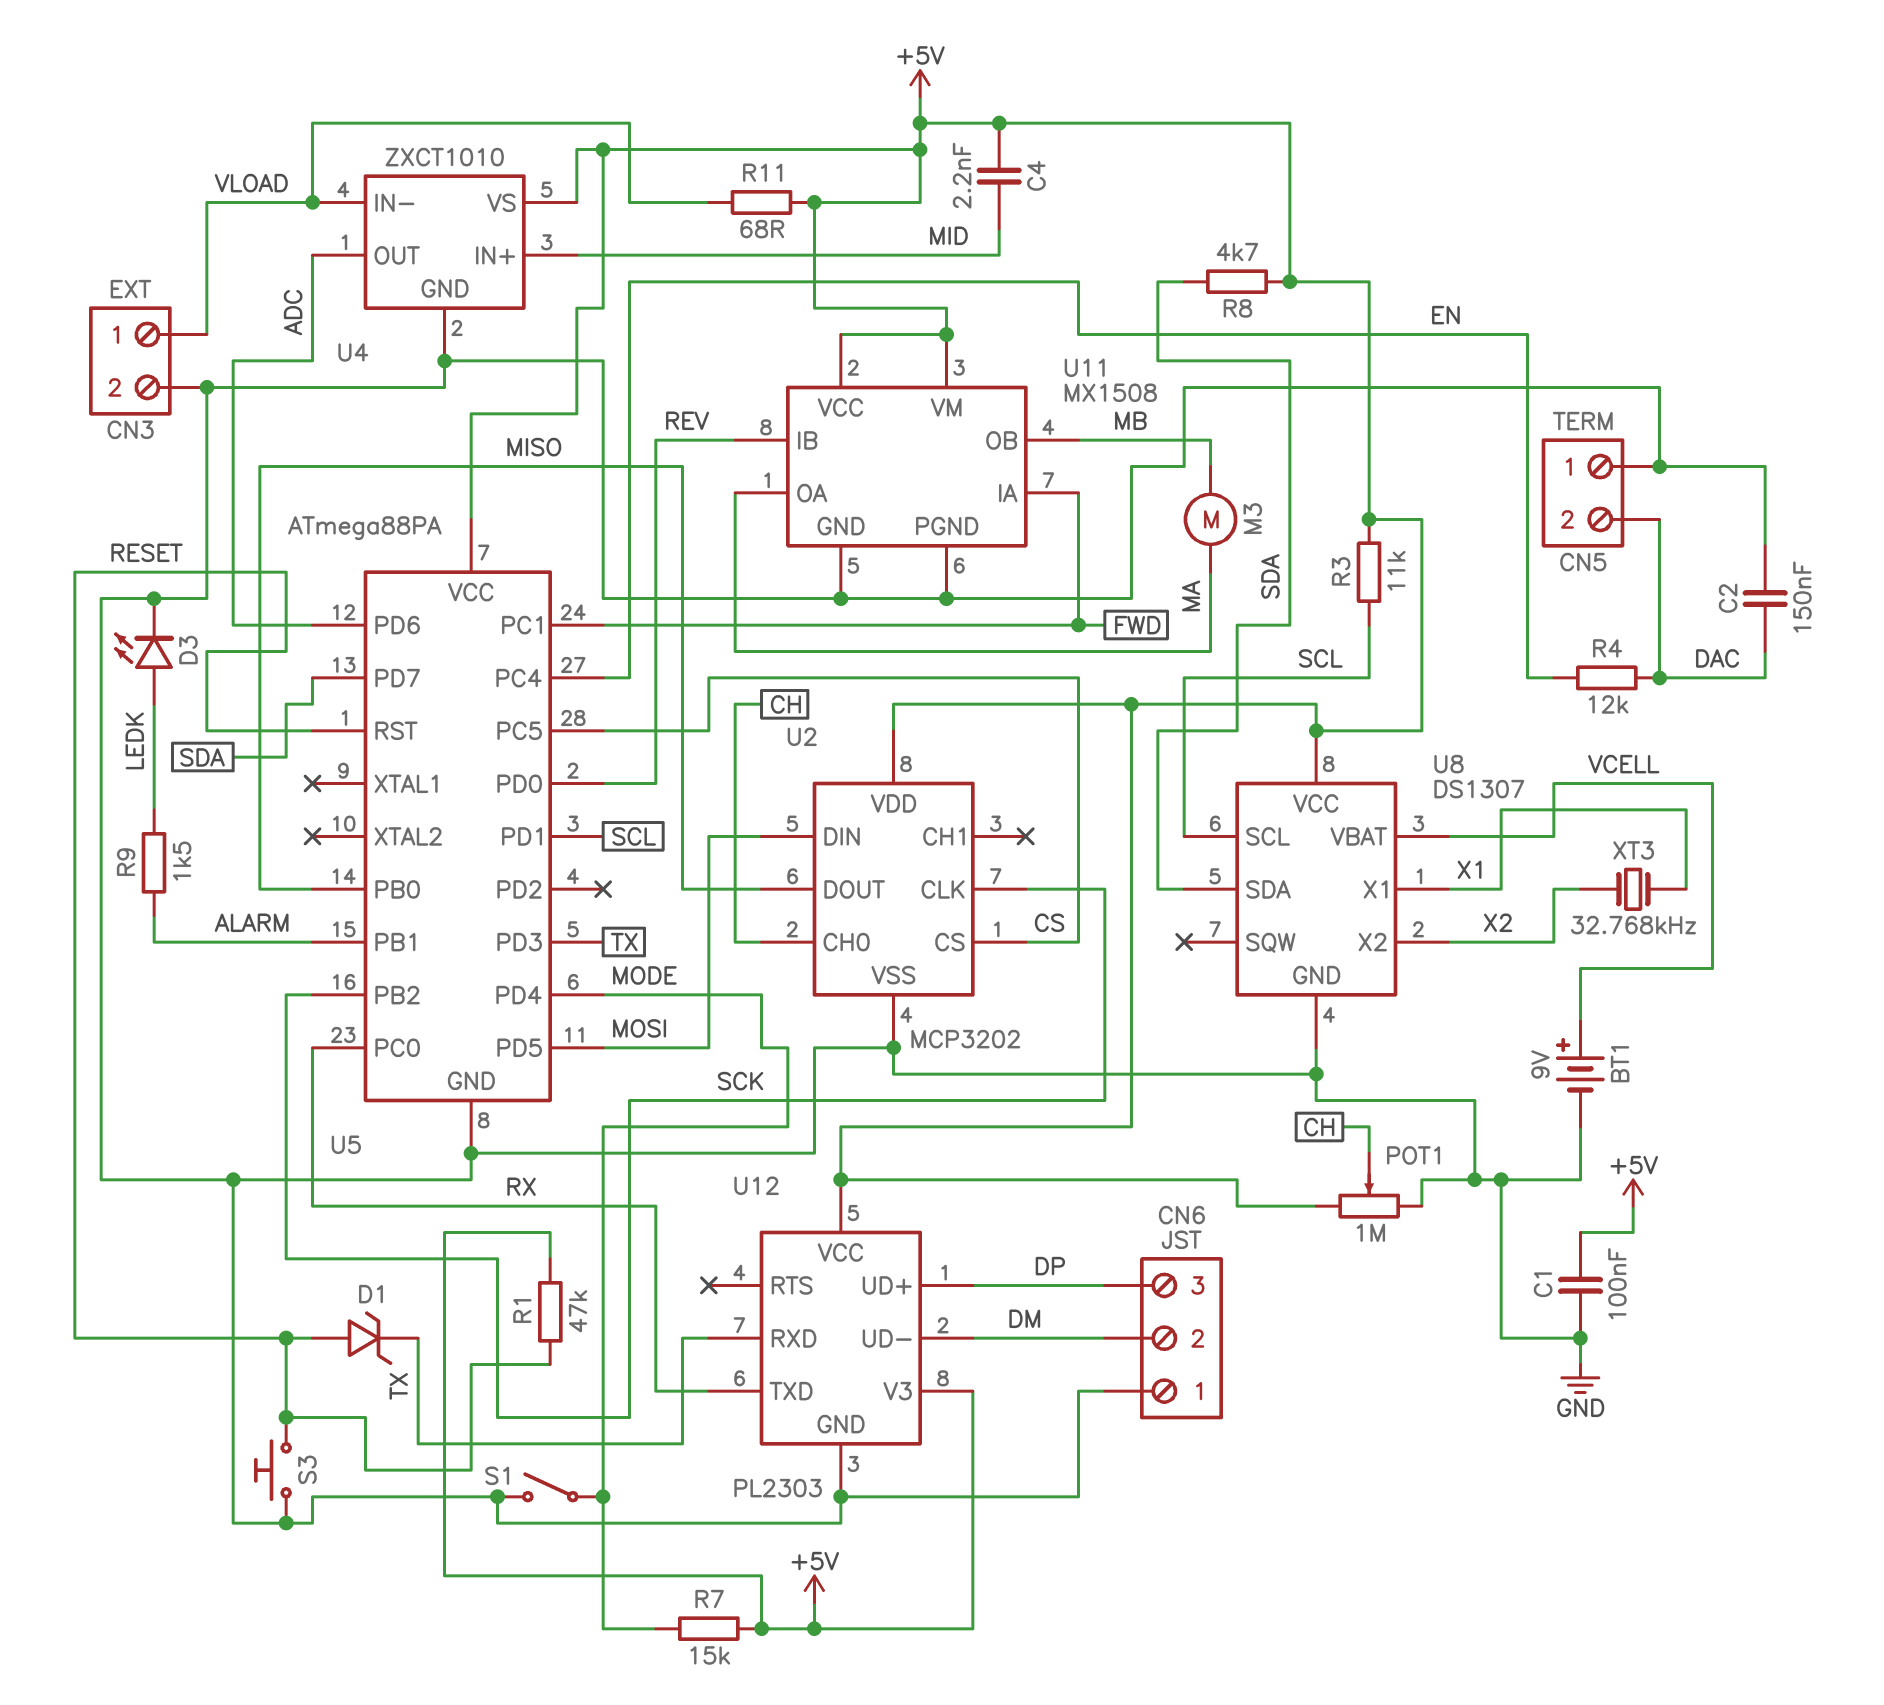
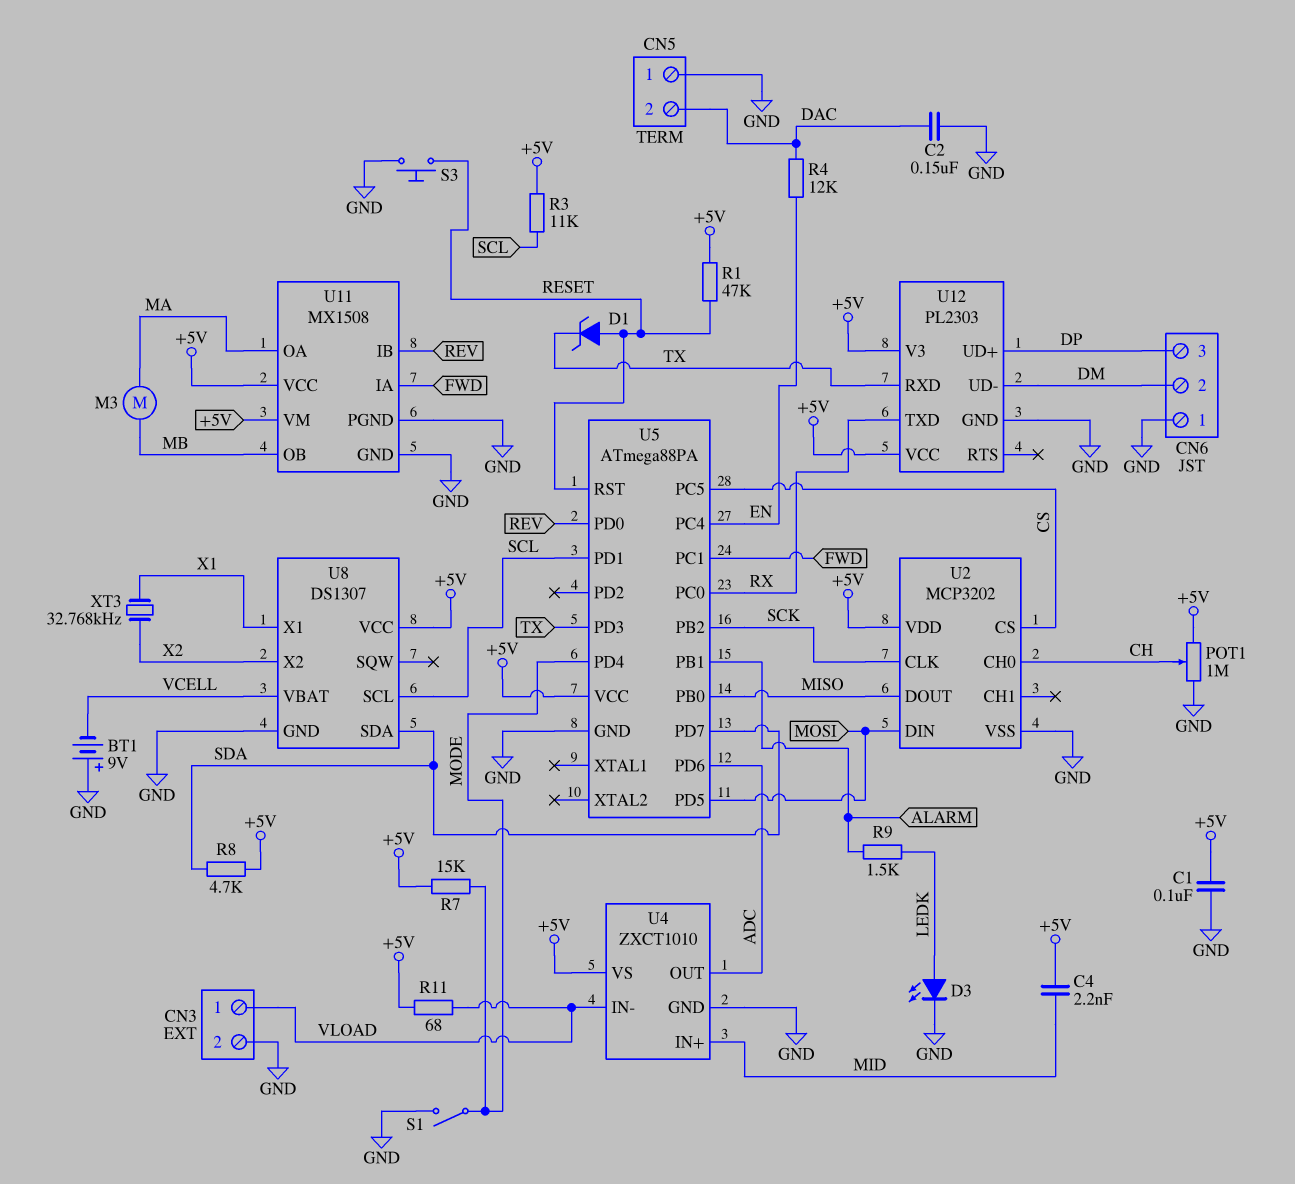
BT1: 9V (plus VCELL, minus GND) -> 9V (plus GND, minus VCELL)

